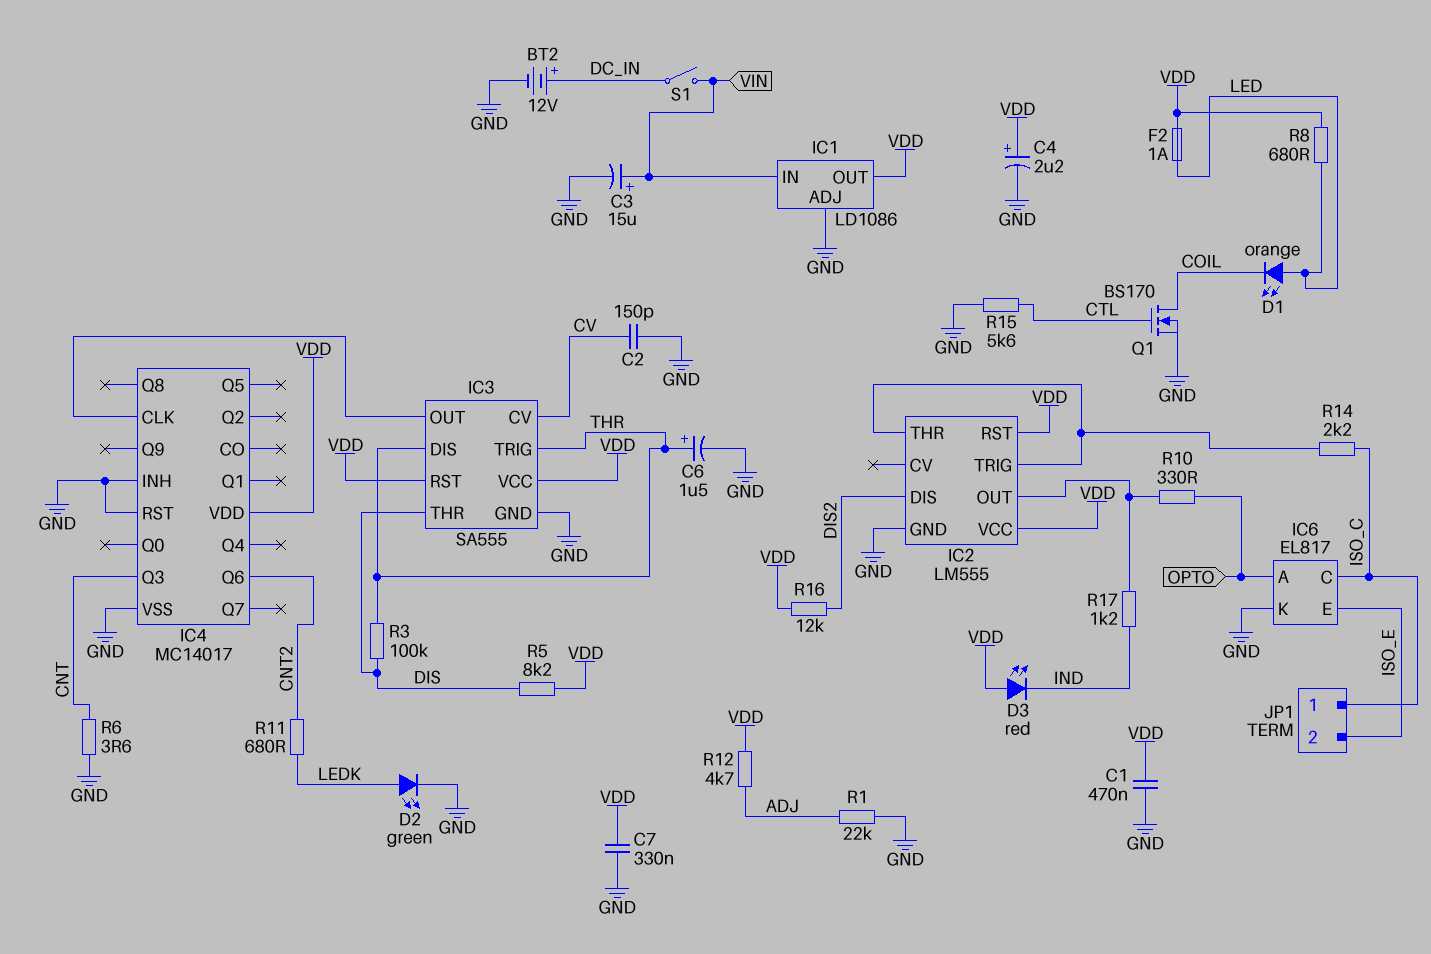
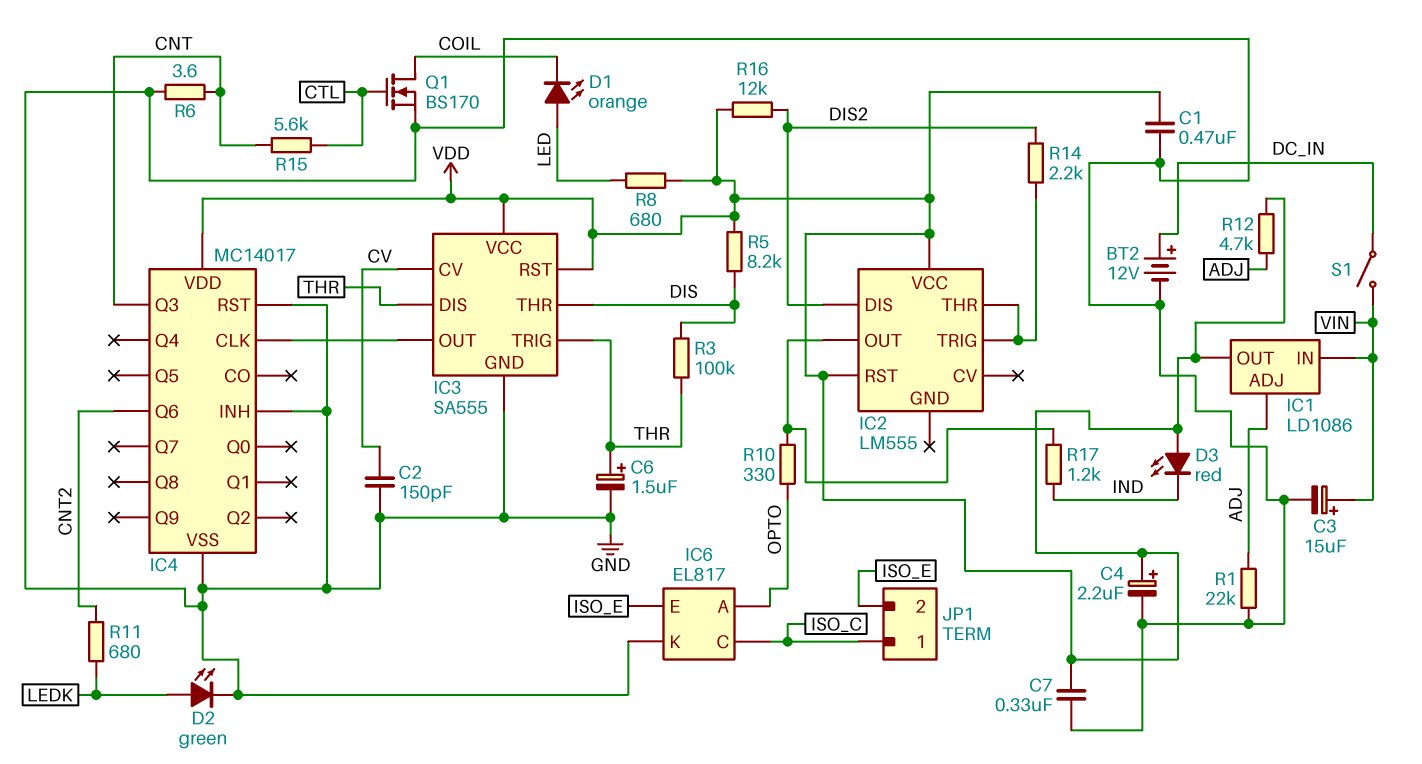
F2: 1A (LED, VDD) -> none
IC1 pin ADJ: GND -> ADJ
IC2 pin GND: GND -> none
R14: 2.2k (IC2/THR, ISO_C) -> 2.2k (DIS2, IC2/THR)
R15: 5.6k (CTL, GND) -> 5.6k (CNT, CTL)

